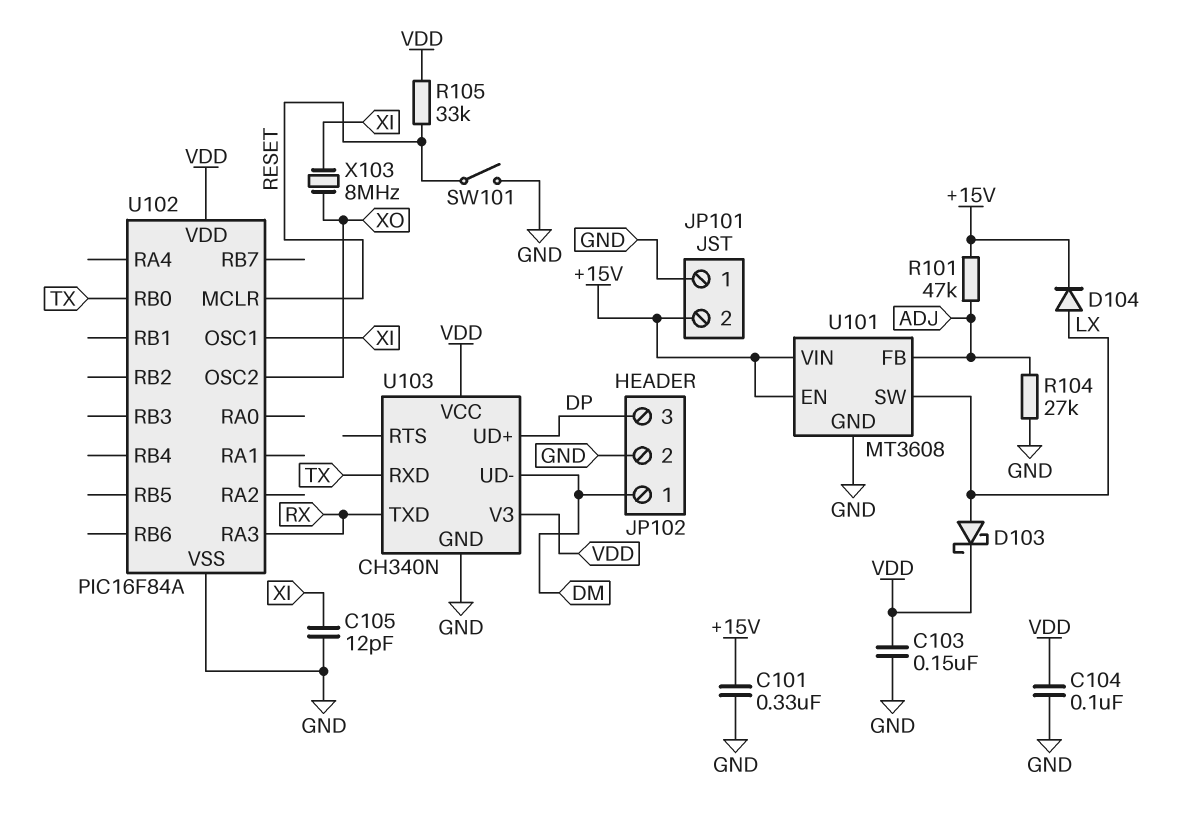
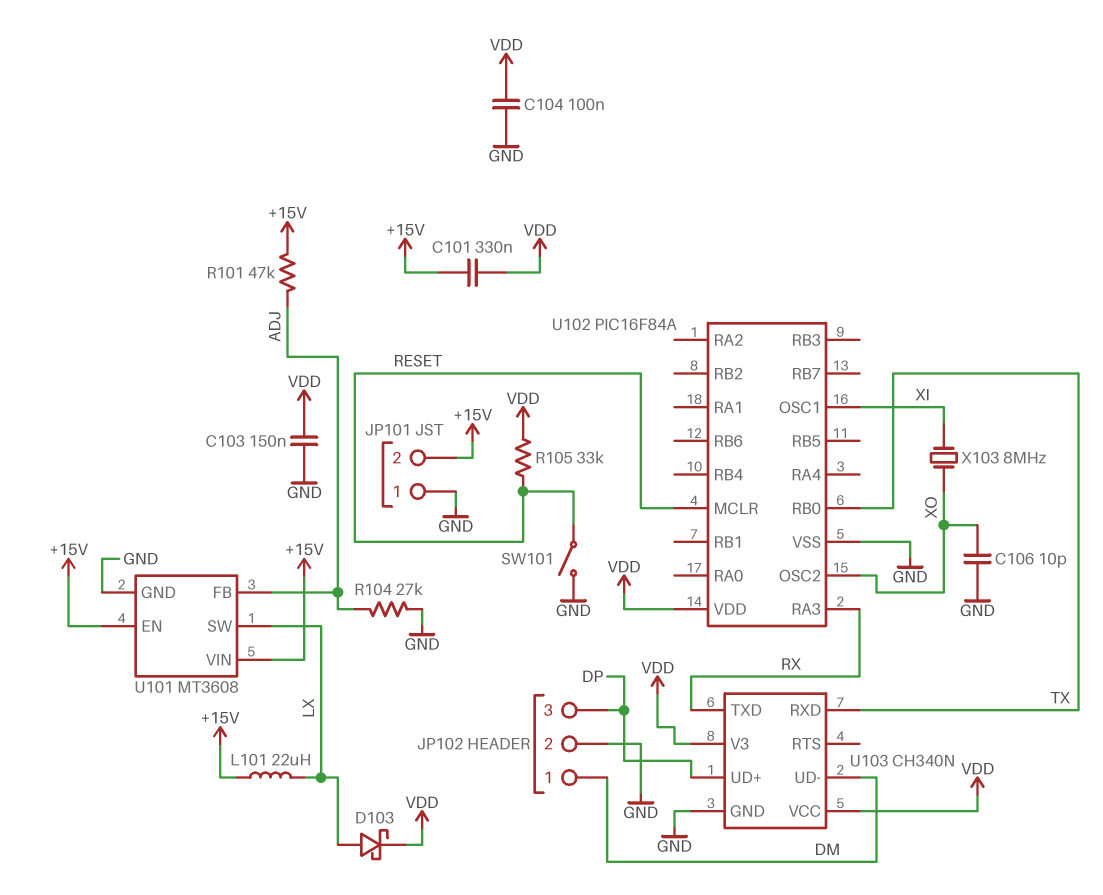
C101: 330nF (+15V, GND) -> 330nF (+15V, VDD)
C105: 12pF (GND, XI) -> none
C106: none -> 10pF (GND, XO)
D104: diode (A LX, K +15V) -> none
L101: none -> 22uH (+15V, LX)

